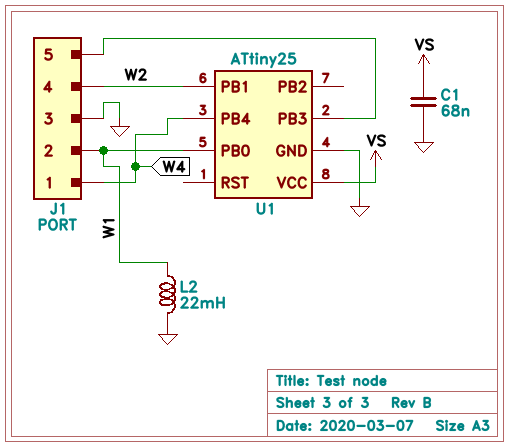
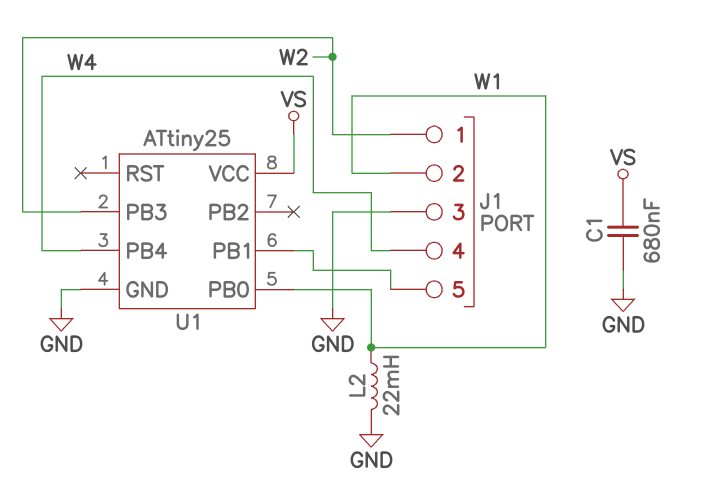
C1: 68nF (GND, VS) -> 680nF (GND, VS)
J1 pin 1: W4 -> W2
J1 pin 4: W2 -> W4
U1 pin PB1: W2 -> J1/5
U1 pin PB3: J1/5 -> W2

